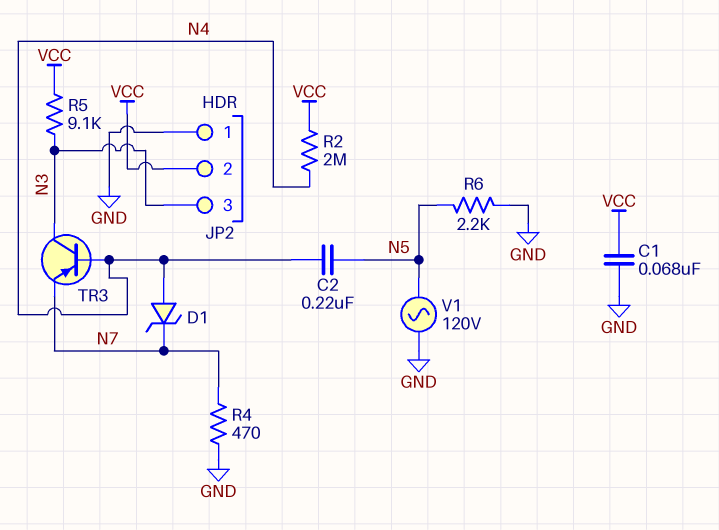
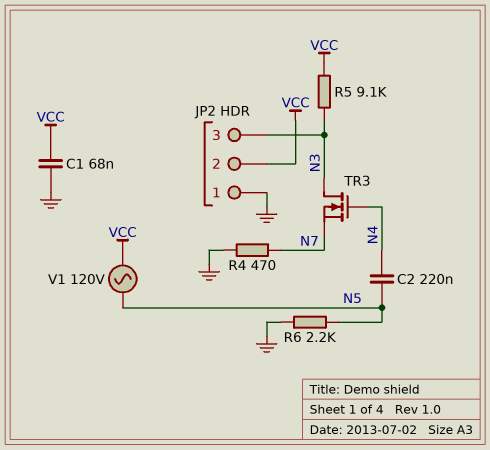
D1: zener (A N4, K N7) -> none
R2: 2M (N4, VCC) -> none
TR3: PNP (B N4, C N3, E N7) -> NMOS (G N4, D N3, S N7)
V1: AC 120V (GND, N5) -> AC 120V (N5, VCC)

